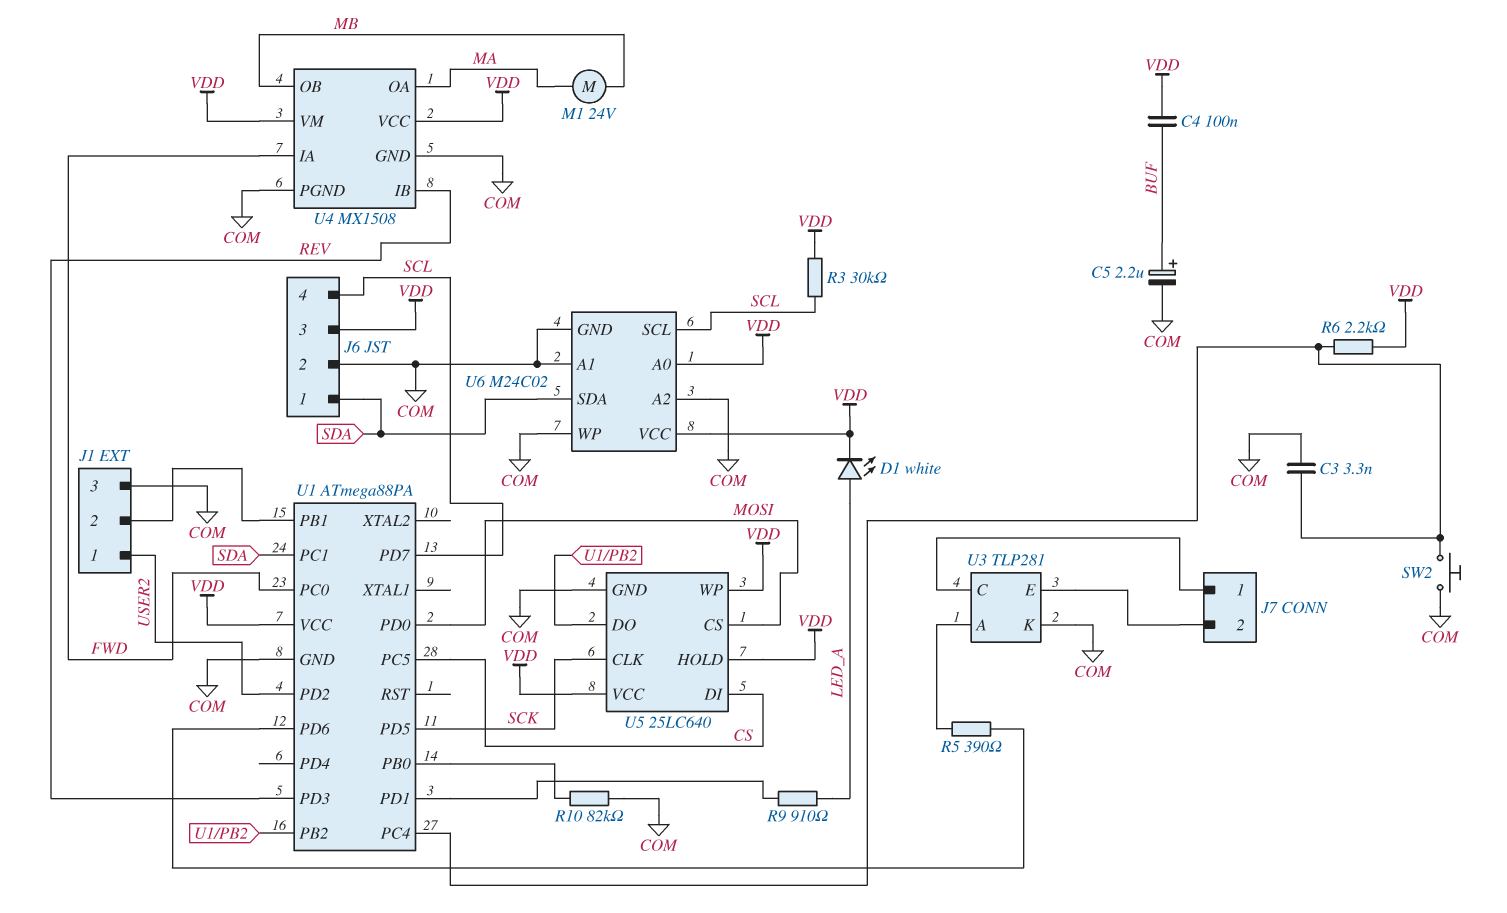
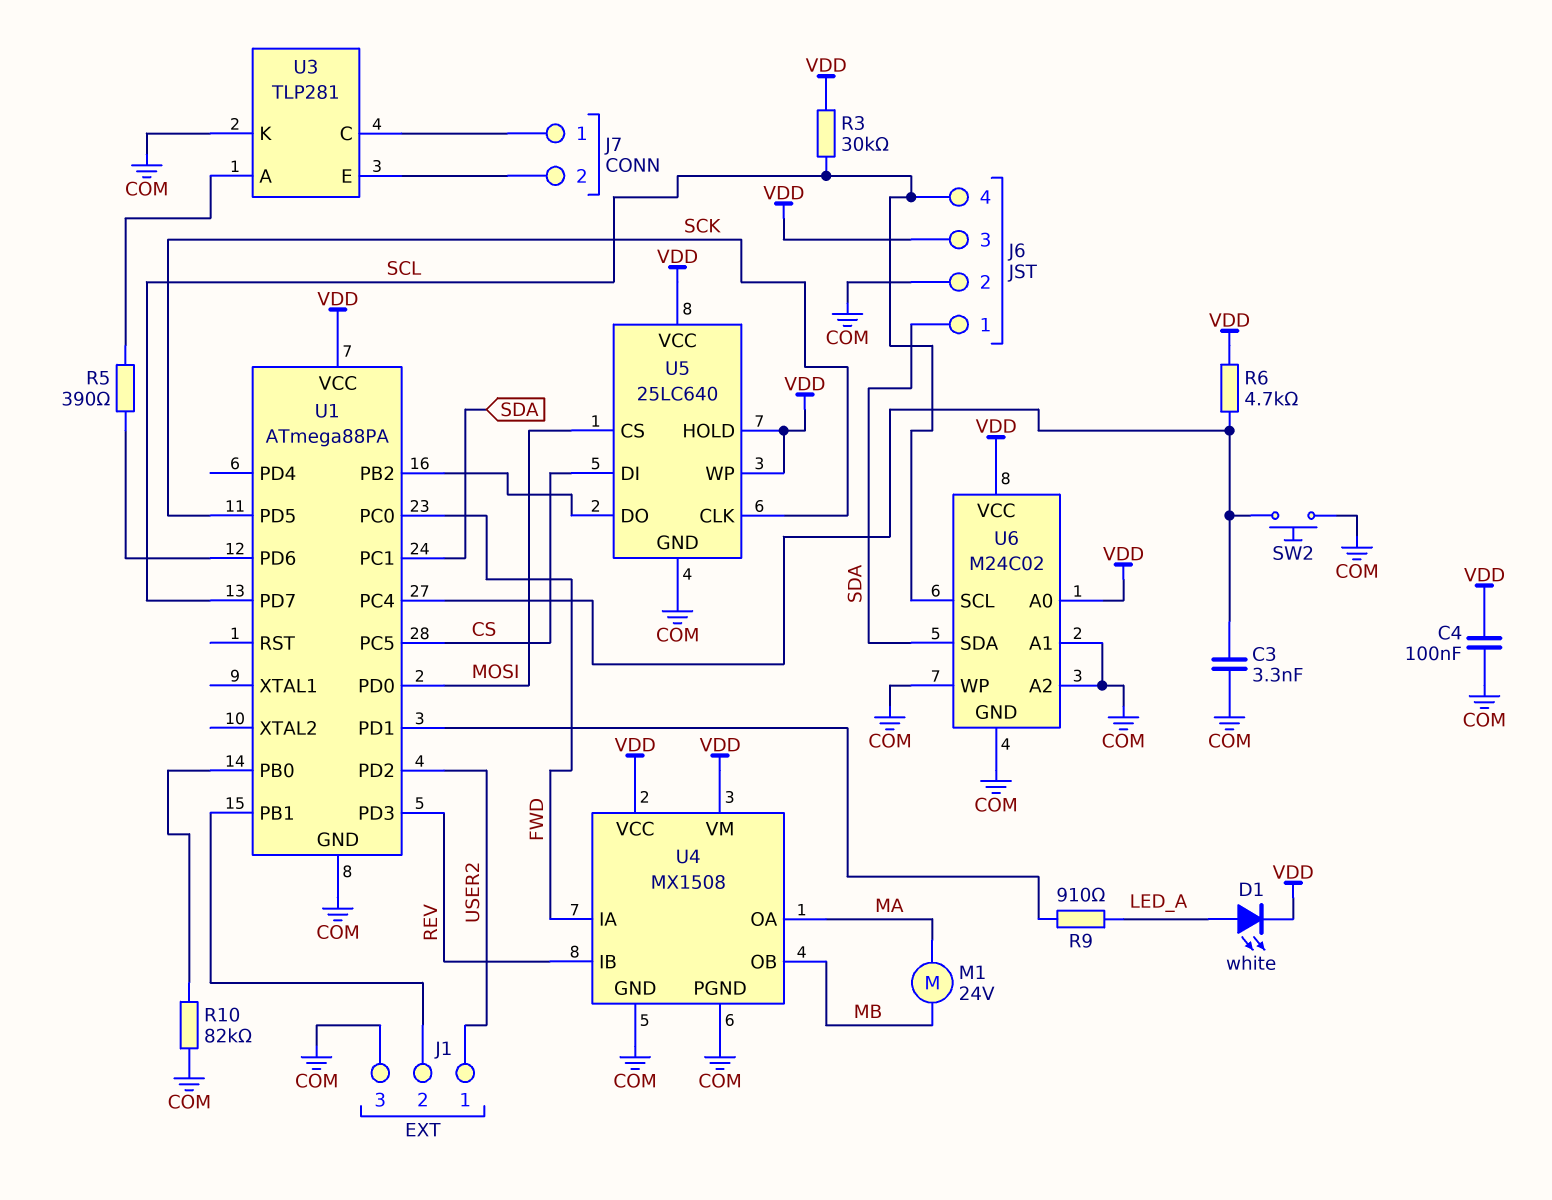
C4: 100nF (BUF, VDD) -> 100nF (COM, VDD)
C5: 2.2uF (plus BUF, minus COM) -> none
R6: 2.2k (U1/PC4, VDD) -> 4.7k (U1/PC4, VDD)

